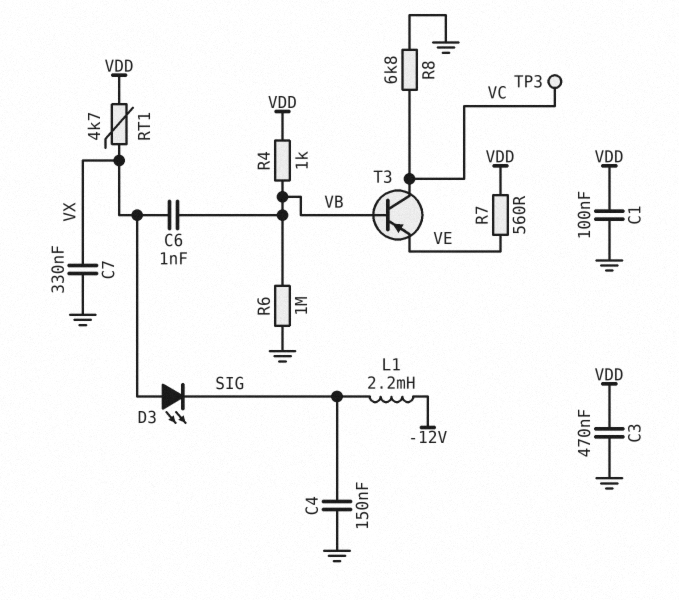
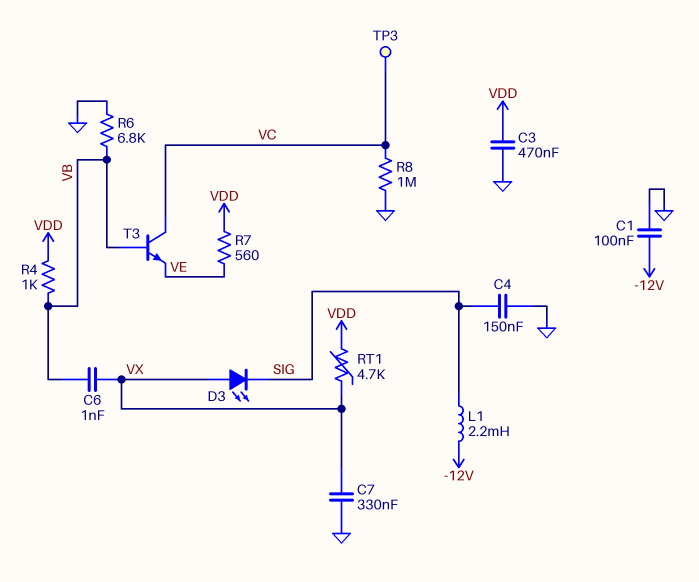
C1: 100nF (GND, VDD) -> 100nF (-12V, GND)
R6: 1M (GND, VB) -> 6.8k (GND, VB)
R8: 6.8k (GND, VC) -> 1M (GND, VC)
T3: PNP (B VB, C VC, E VE) -> NPN (B VB, C VC, E VE)

